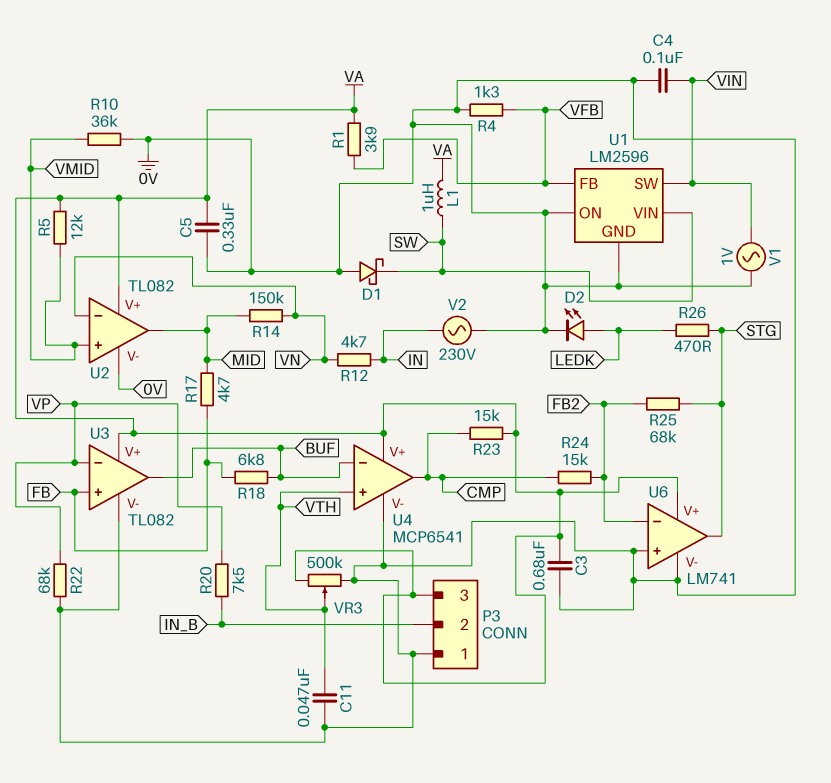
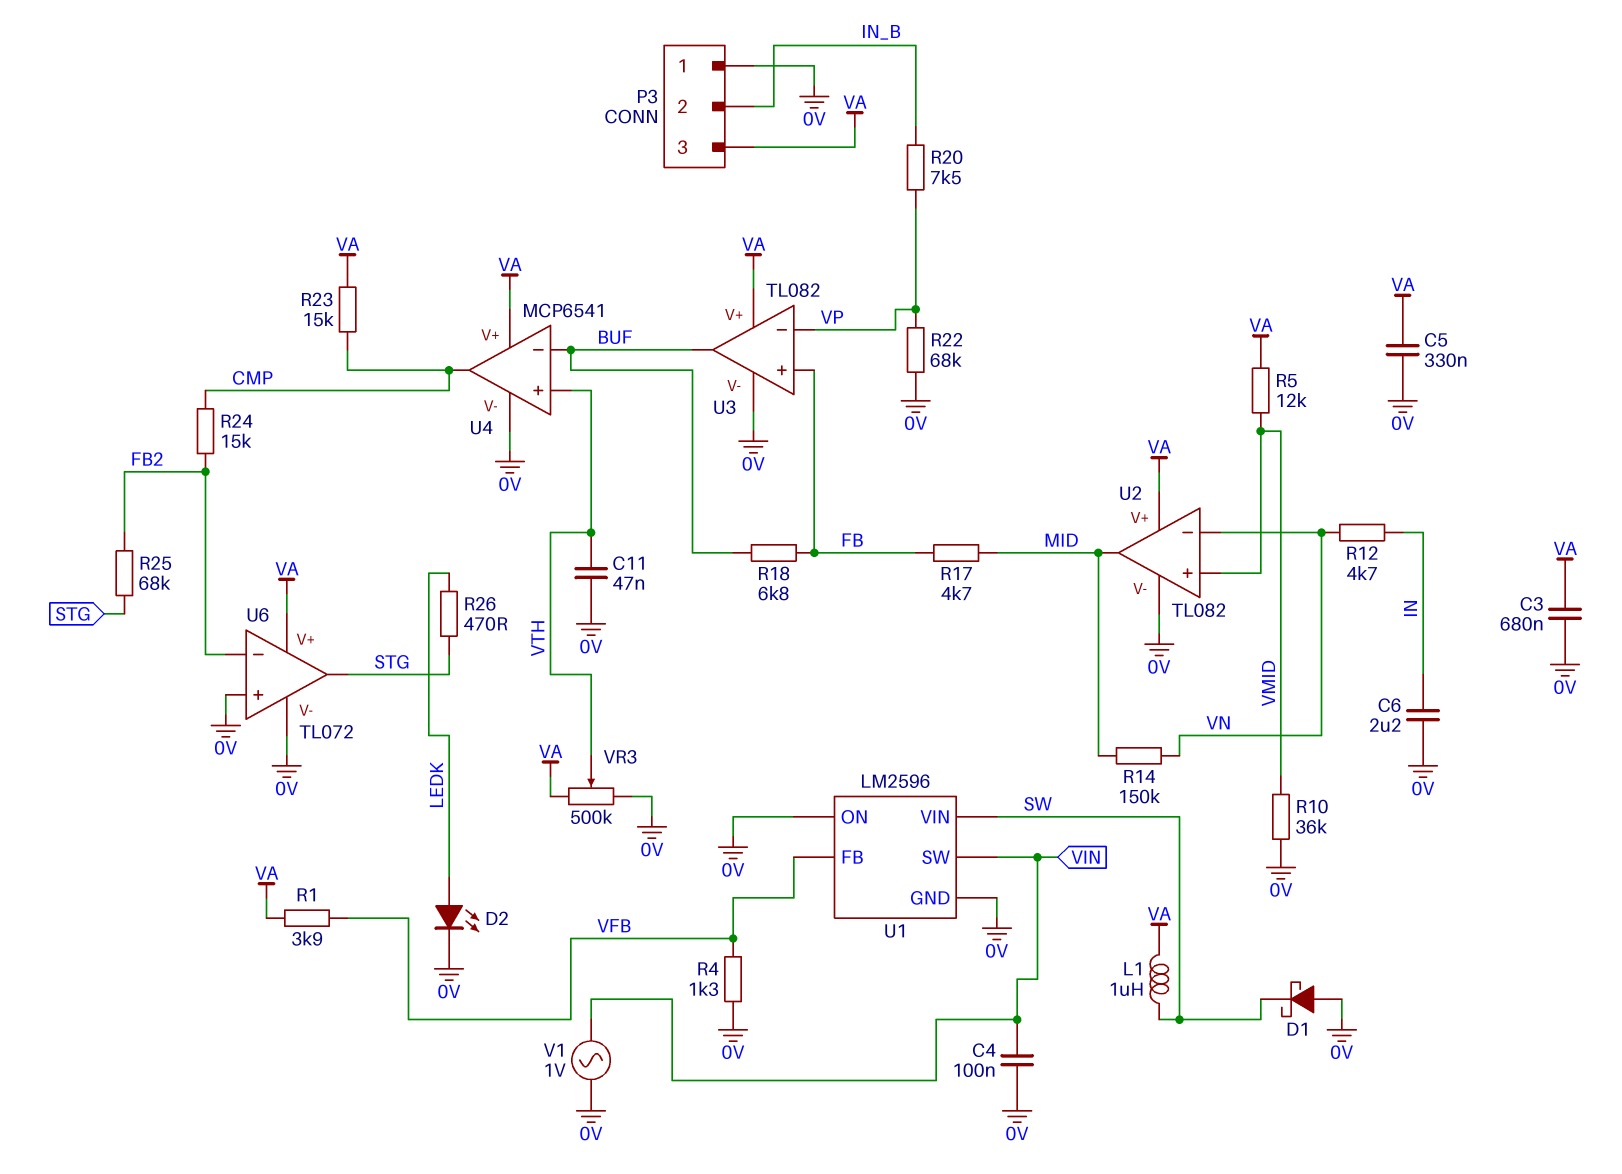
C6: none -> 2.2uF (0V, IN)
U6: LM741 -> TL072
V2: AC 230V (0V, IN) -> none

